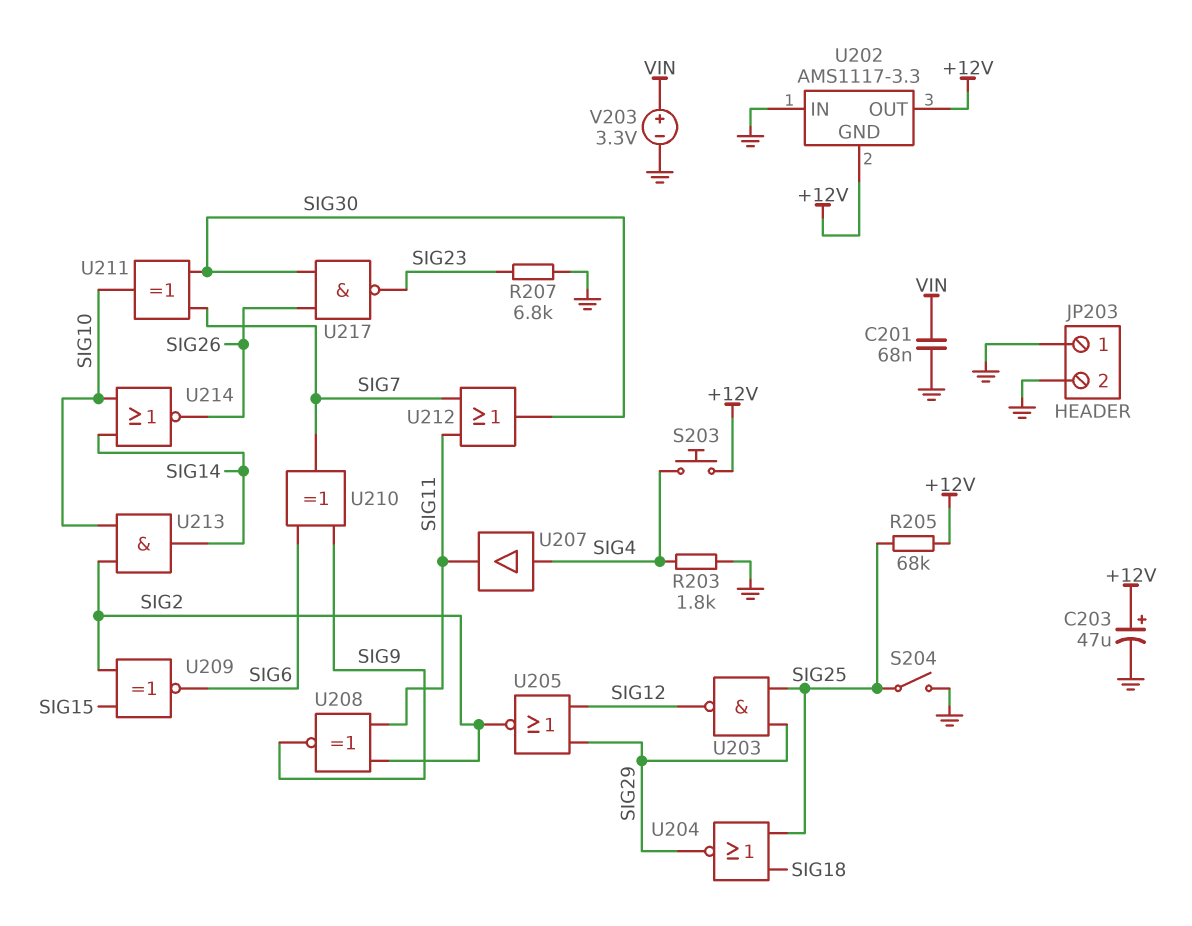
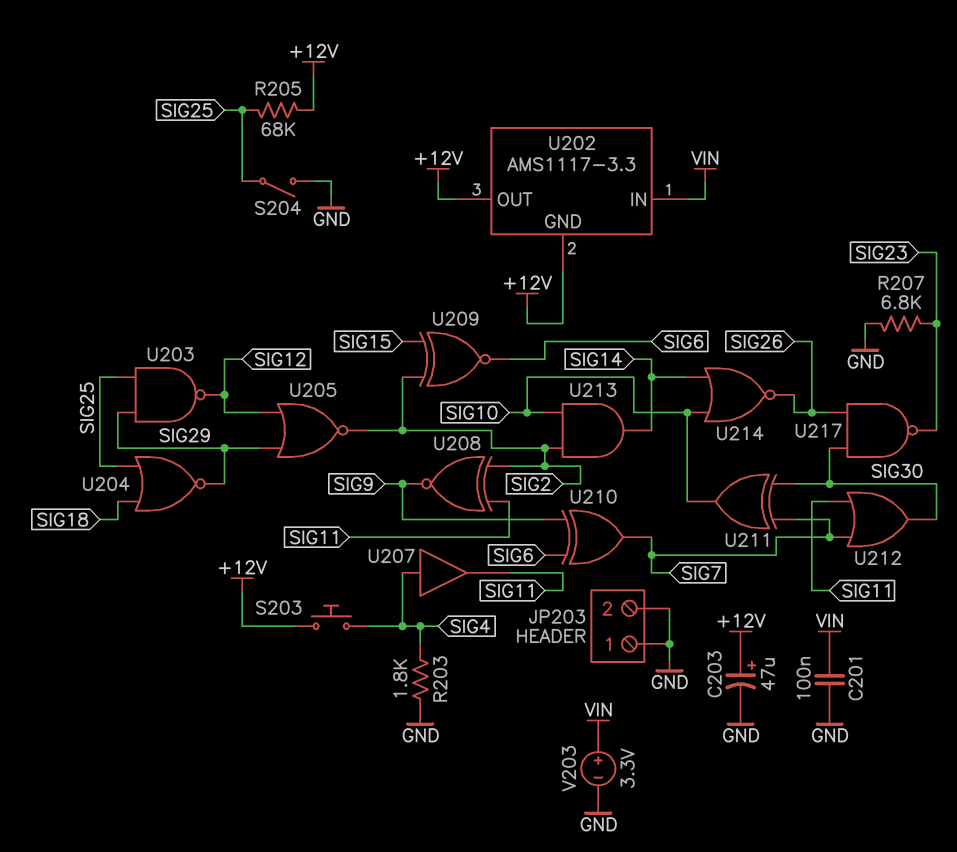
C201: 68nF (GND, VIN) -> 100nF (GND, VIN)
U202 pin IN: GND -> VIN

